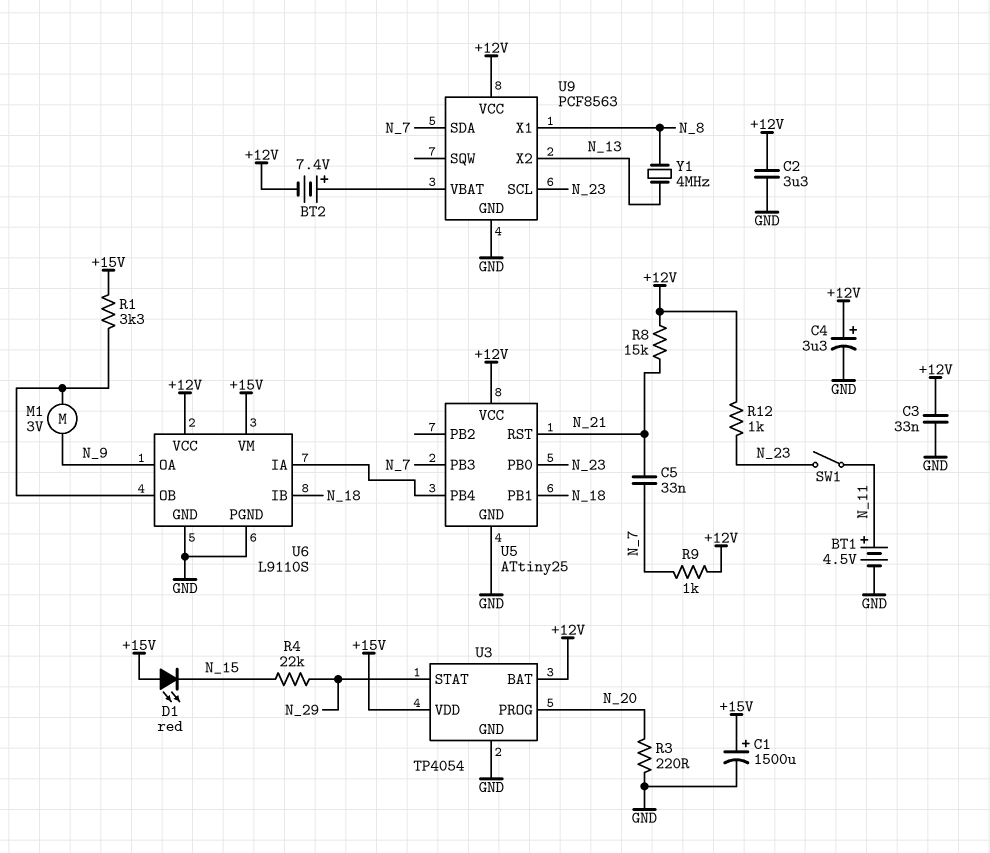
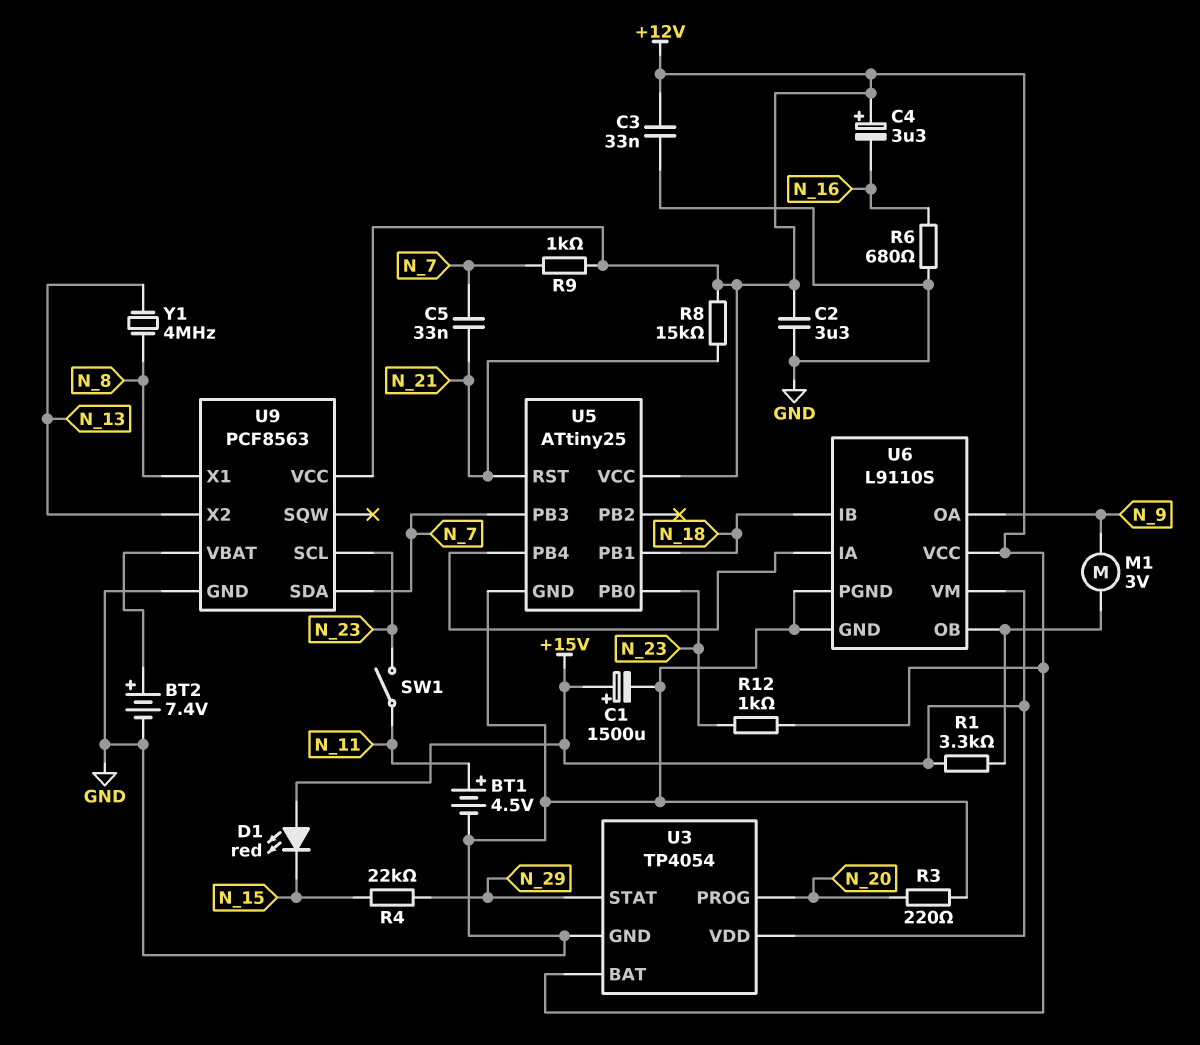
BT2: 7.4V (plus U9/VBAT, minus +12V) -> 7.4V (plus U9/VBAT, minus GND)
C4: 3.3uF (plus +12V, minus GND) -> 3.3uF (plus +12V, minus N_16)
R6: none -> 680 (GND, N_16)

